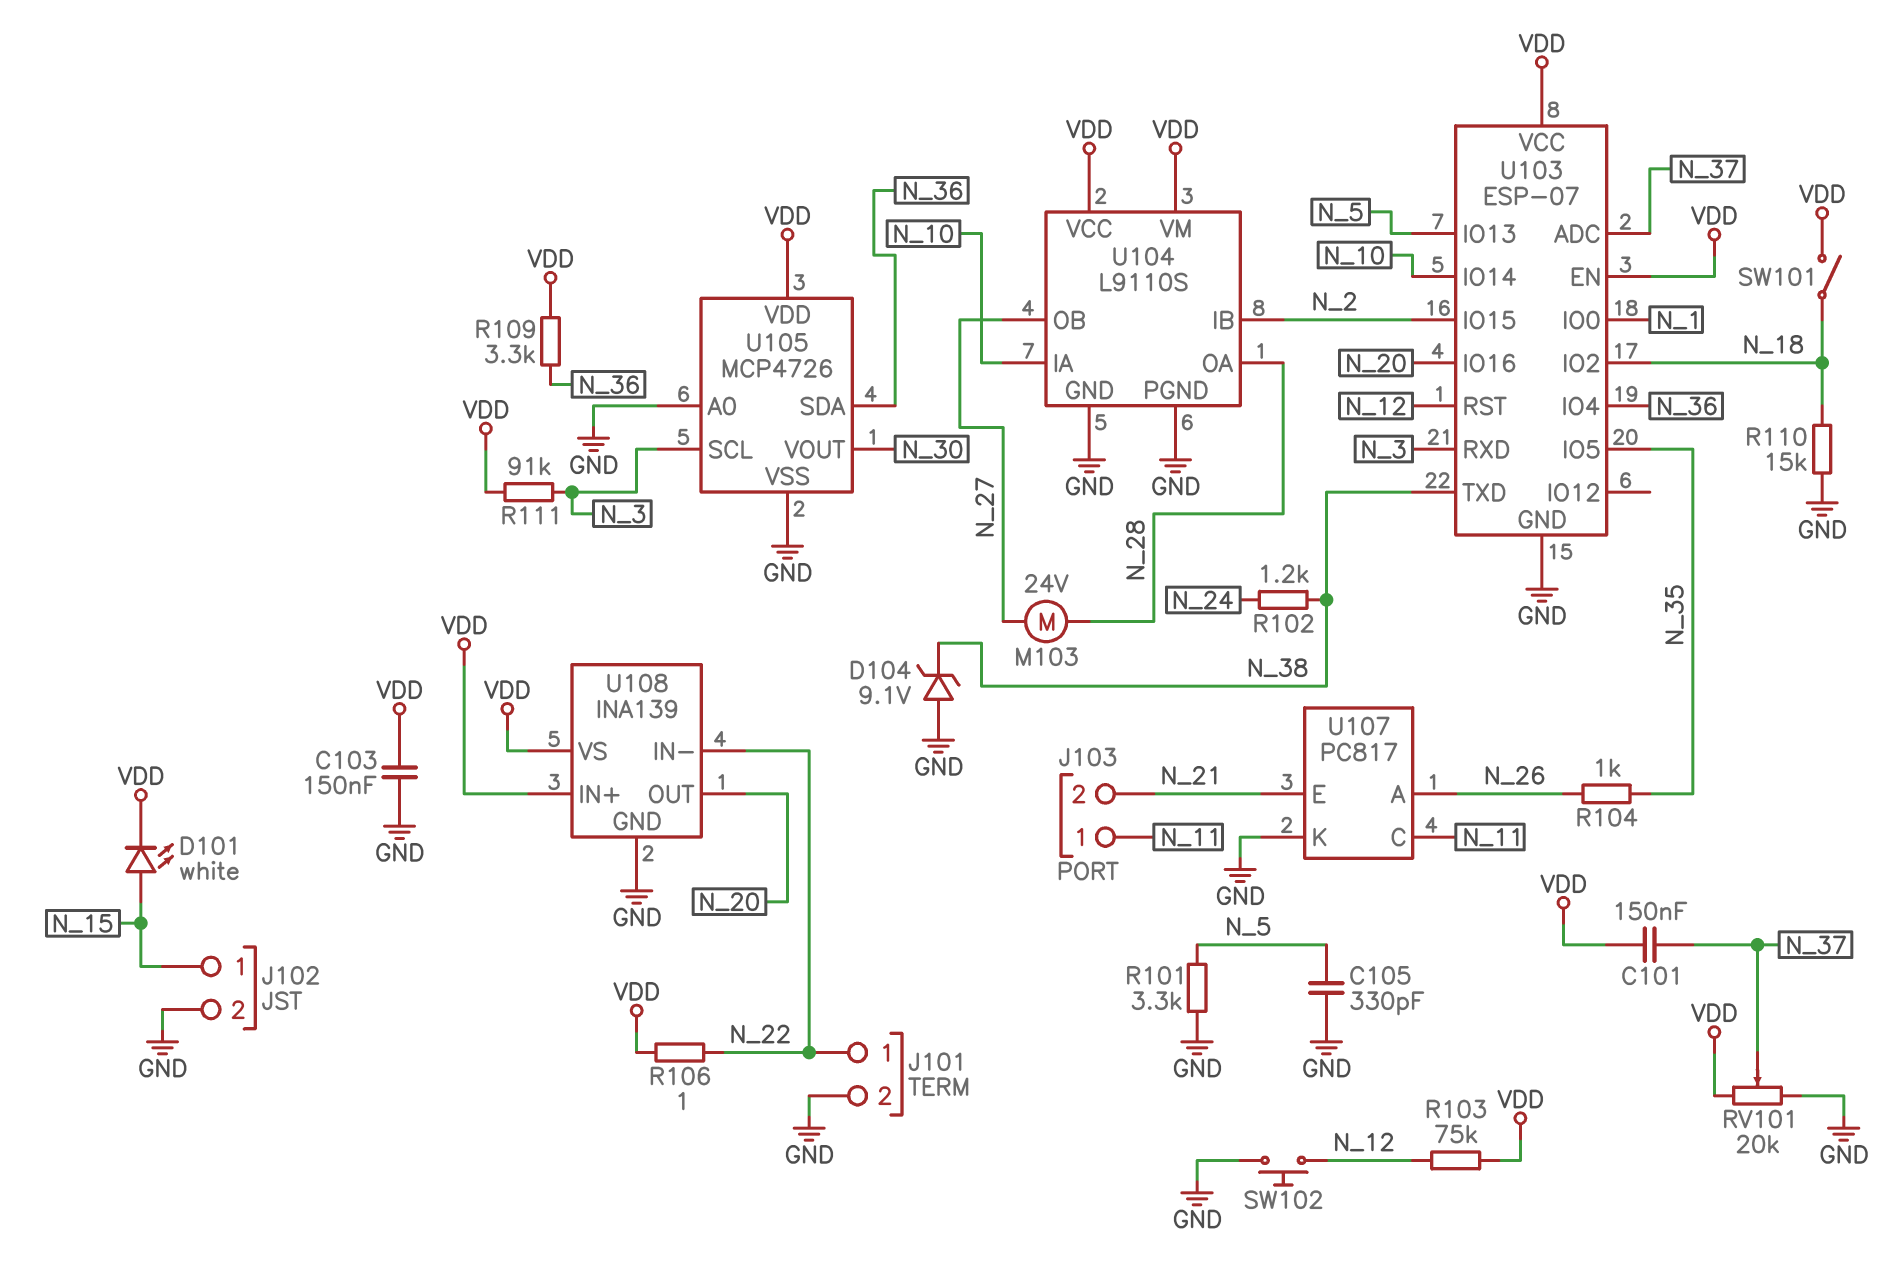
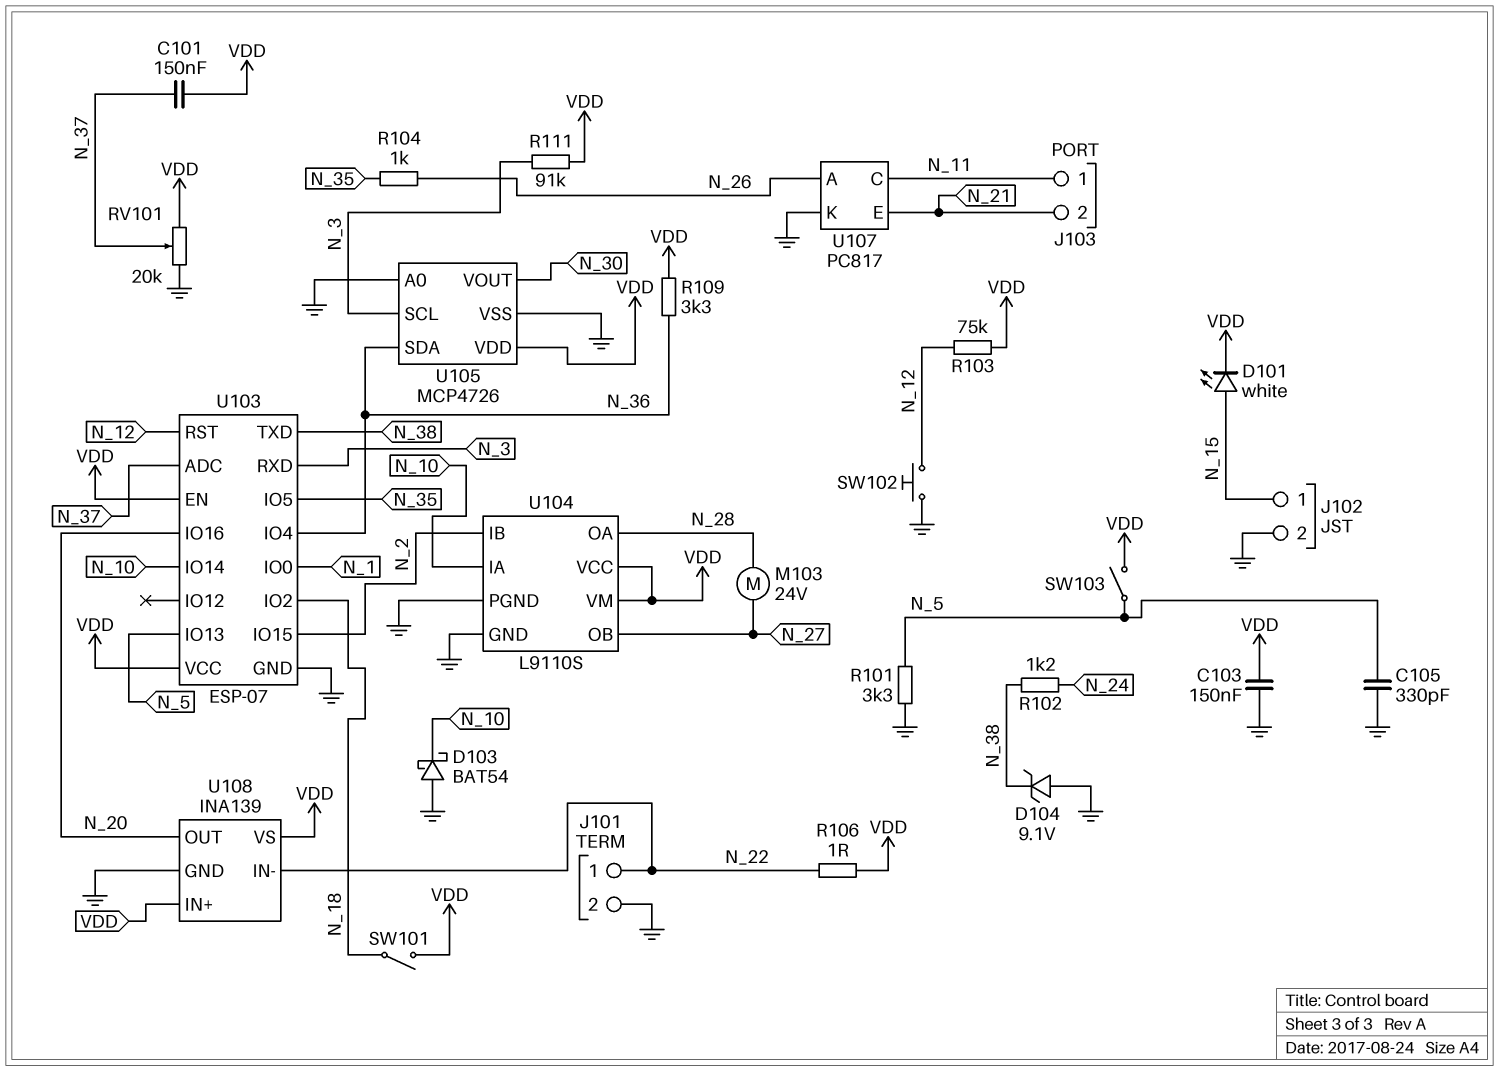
D103: none -> schottky BAT54 (A GND, K N_10)
R110: 15k (GND, N_18) -> none
SW103: none -> switch (N_5, VDD)

